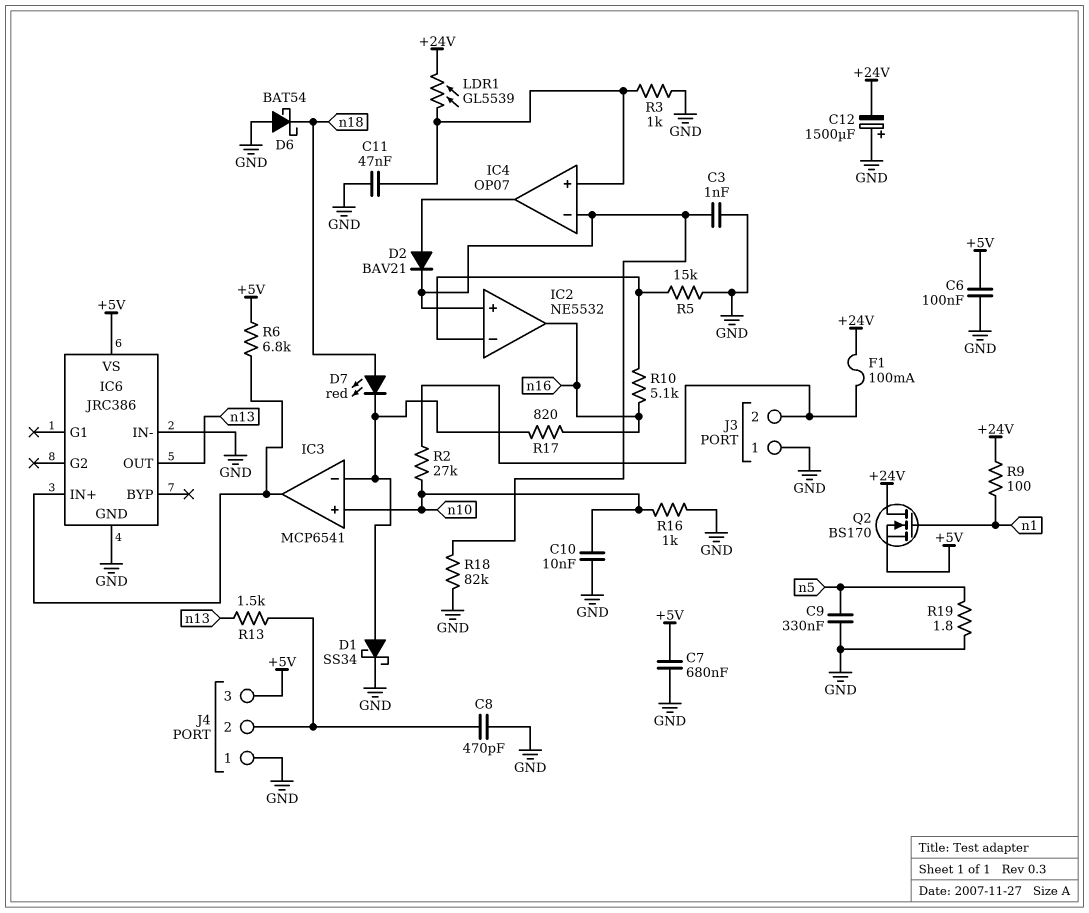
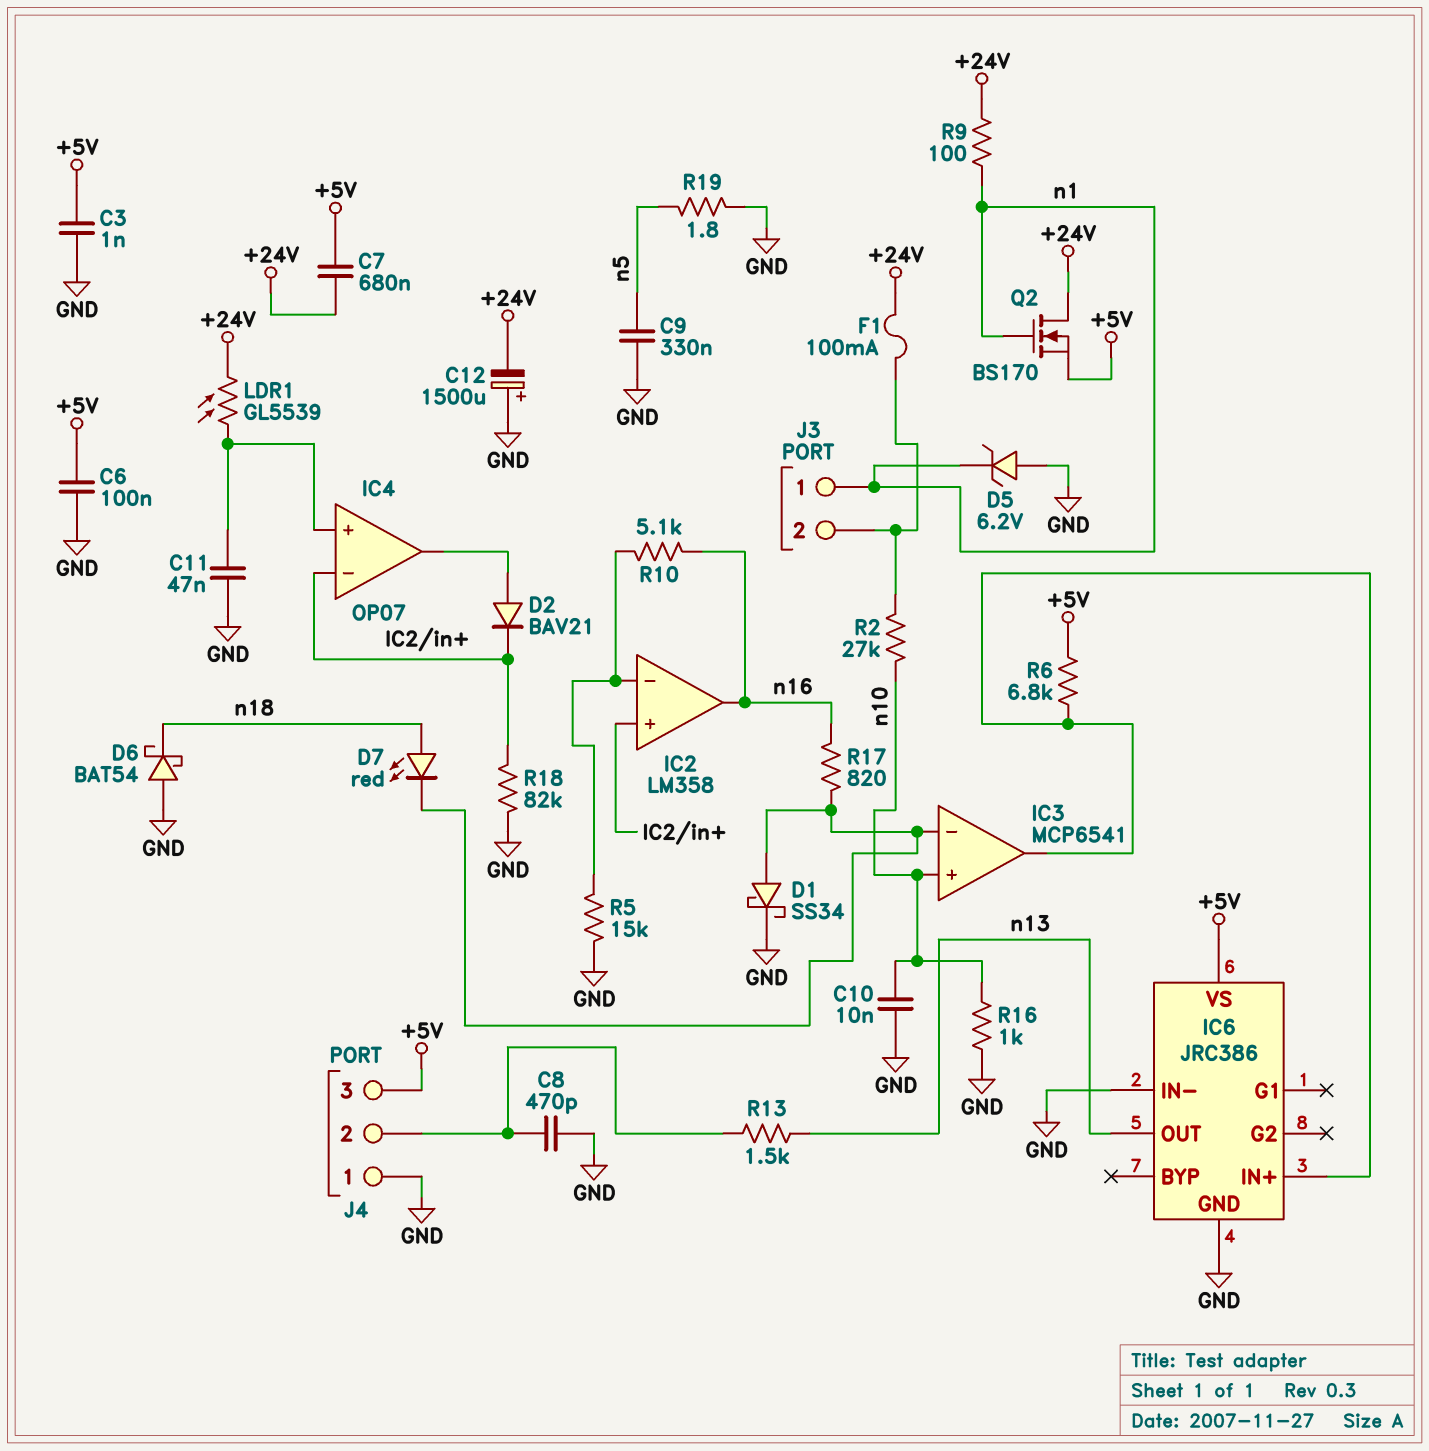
C3: 1nF (GND, IC2/in+) -> 1nF (+5V, GND)
C7: 680nF (+5V, GND) -> 680nF (+5V, +24V)
D5: none -> zener 6.2V (A GND, K n1)
IC2: NE5532 -> LM358
J3 pin 1: GND -> n1
R3: 1k (GND, IC4/in+) -> none

